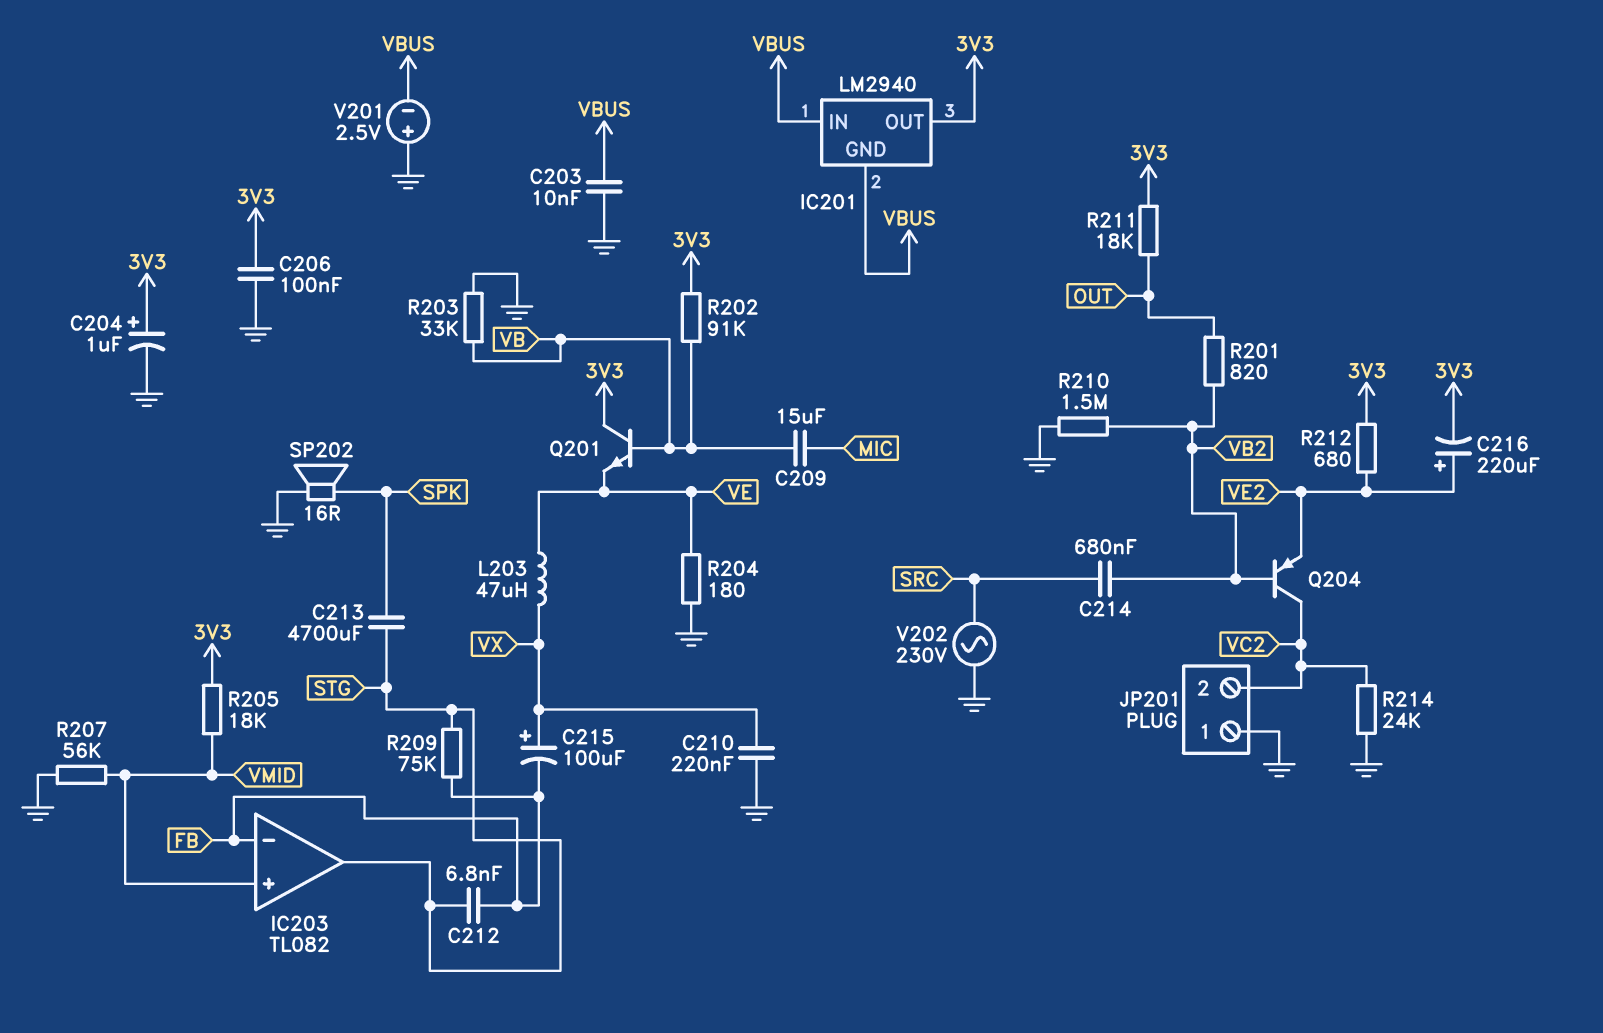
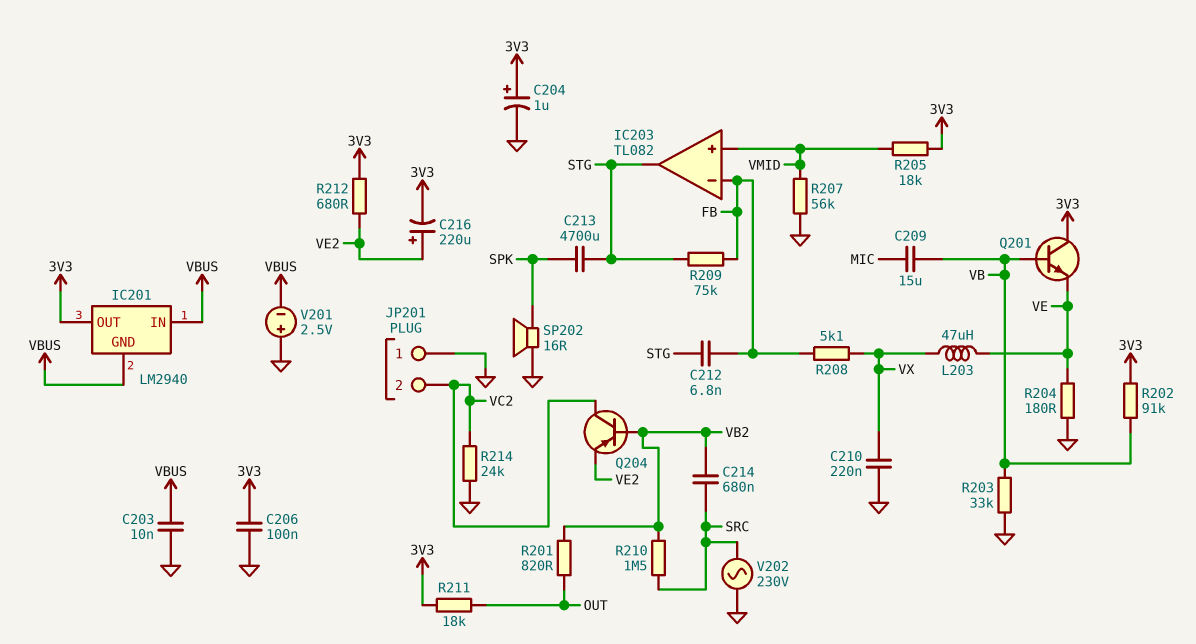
C215: 100uF (plus VX, minus FB) -> none
R208: none -> 5.1k (FB, VX)
R210: 1.5M (GND, VB2) -> 1.5M (SRC, VB2)

